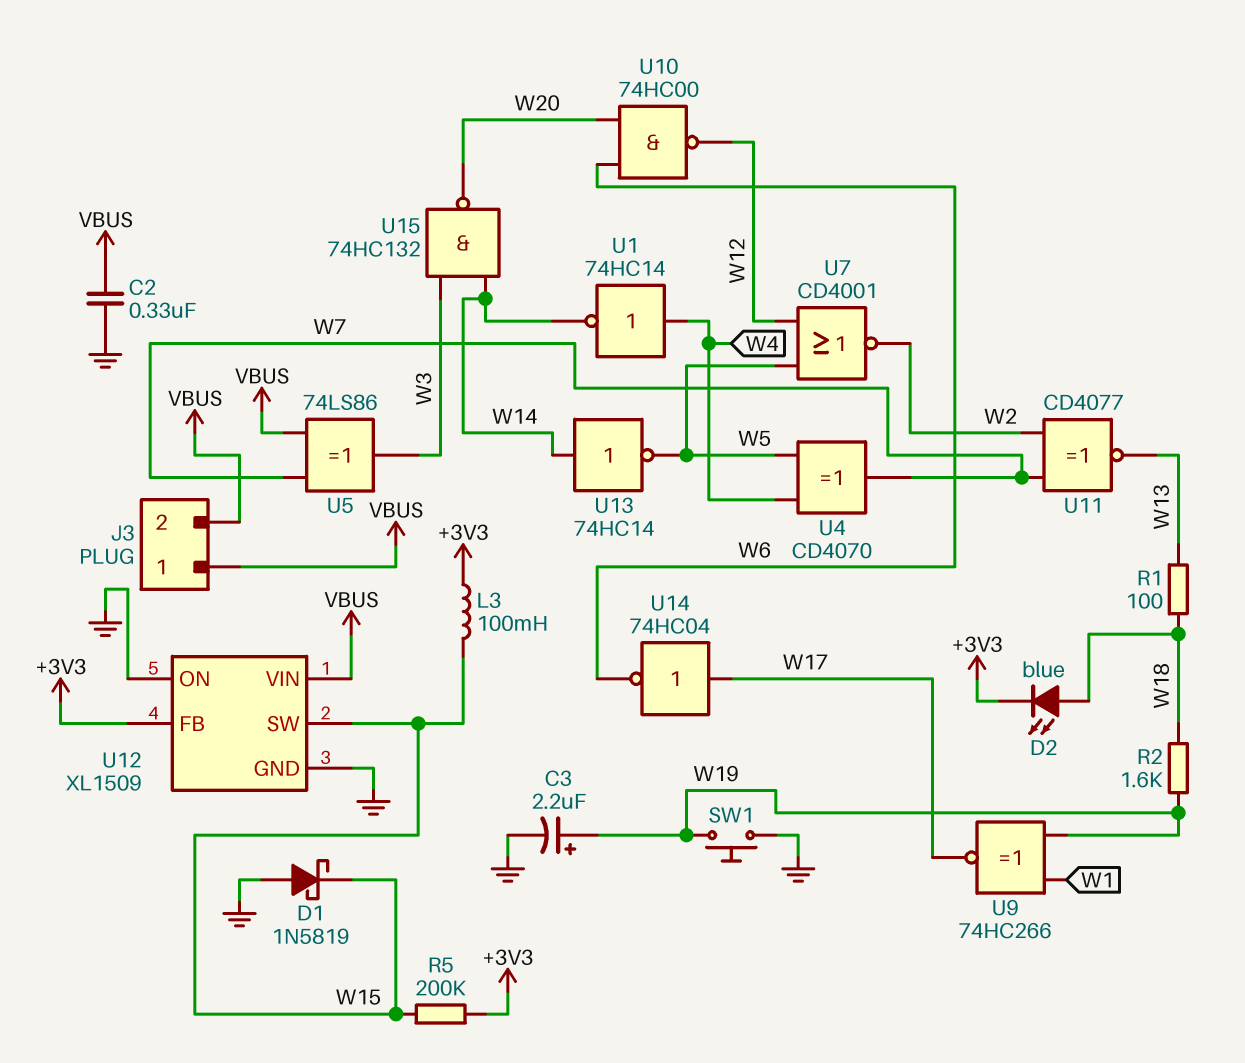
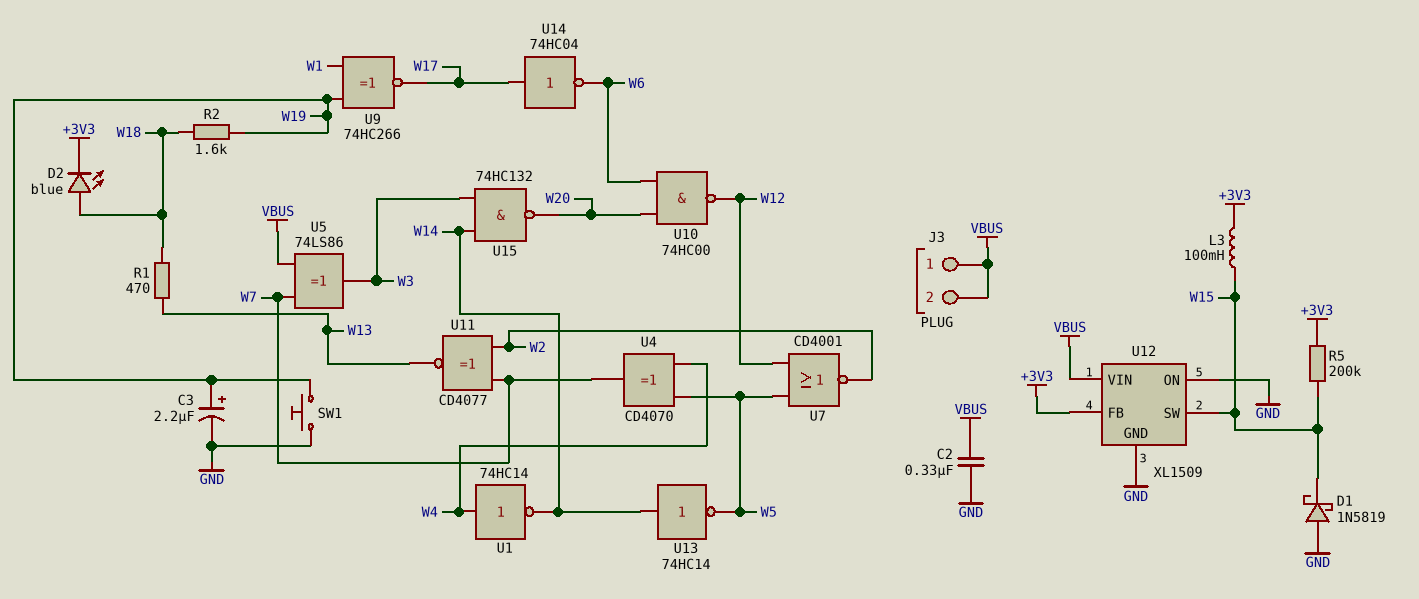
R1: 100 (W13, W18) -> 470 (W13, W18)

